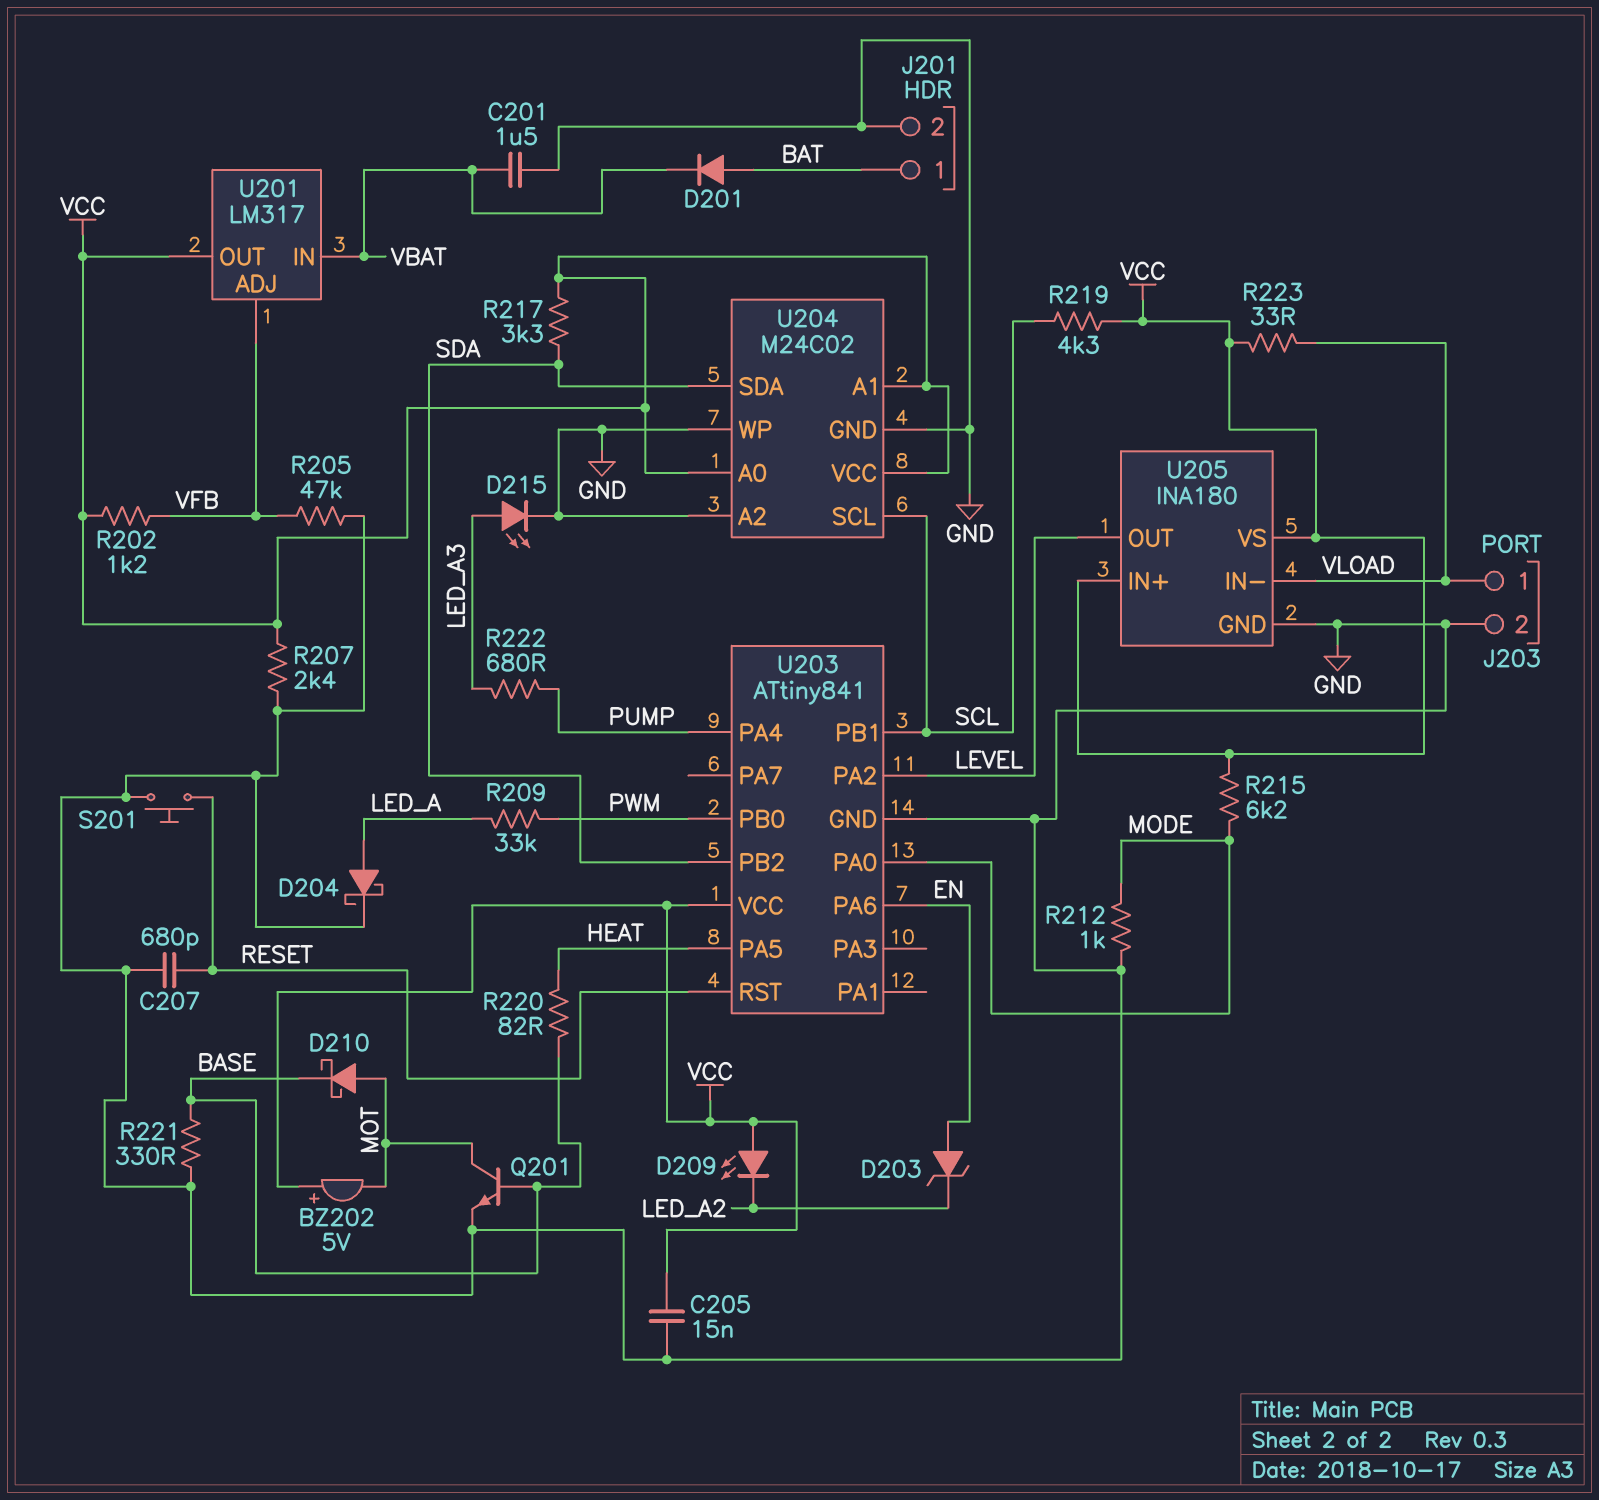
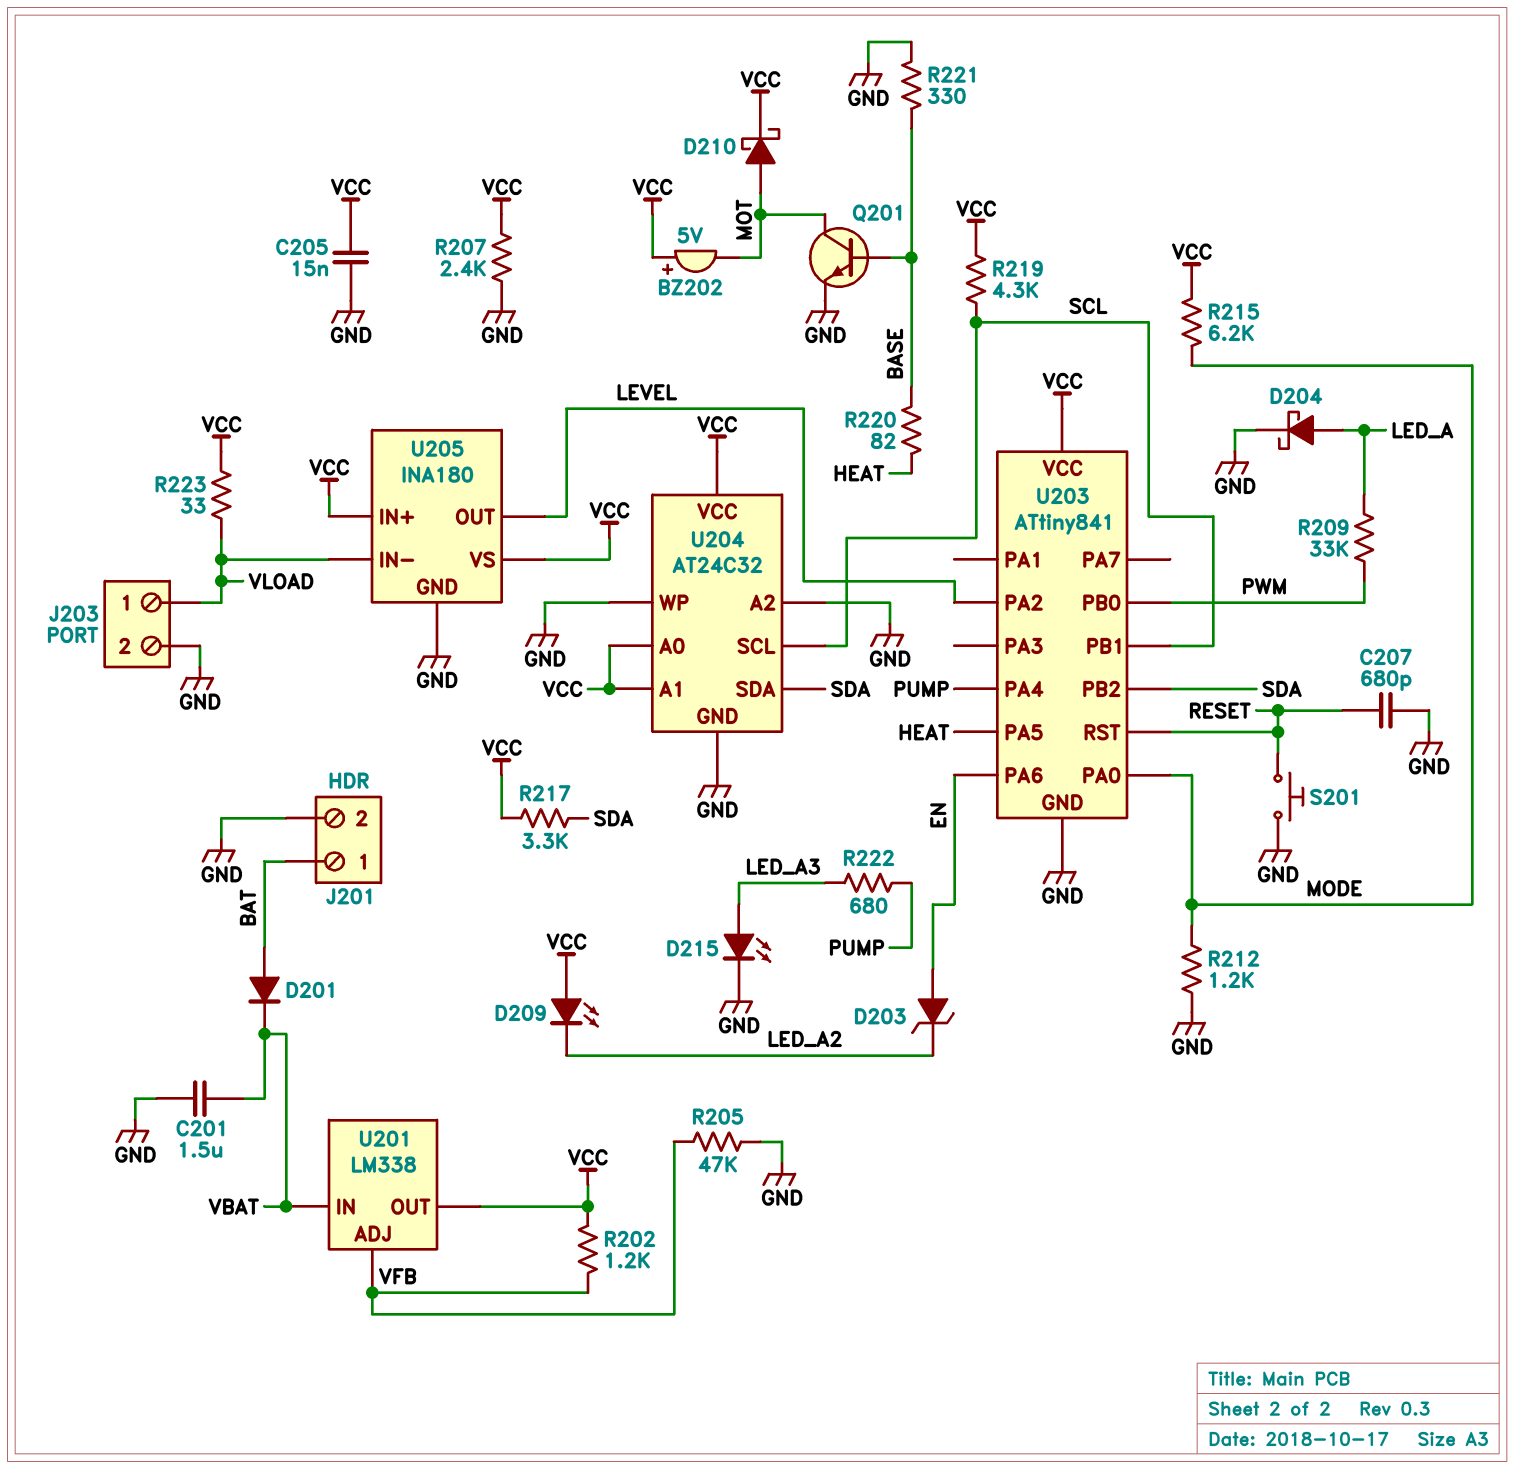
D210: schottky (A MOT, K BASE) -> schottky (A MOT, K VCC)
R212: 1k (GND, MODE) -> 1.2k (GND, MODE)
U201: LM317 -> LM338
U204: M24C02 -> AT24C32

